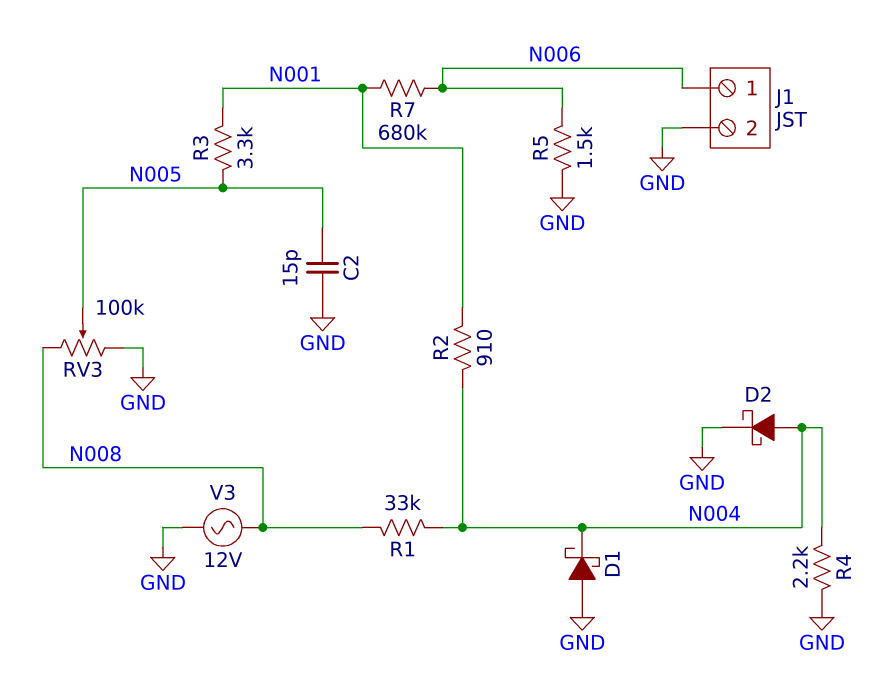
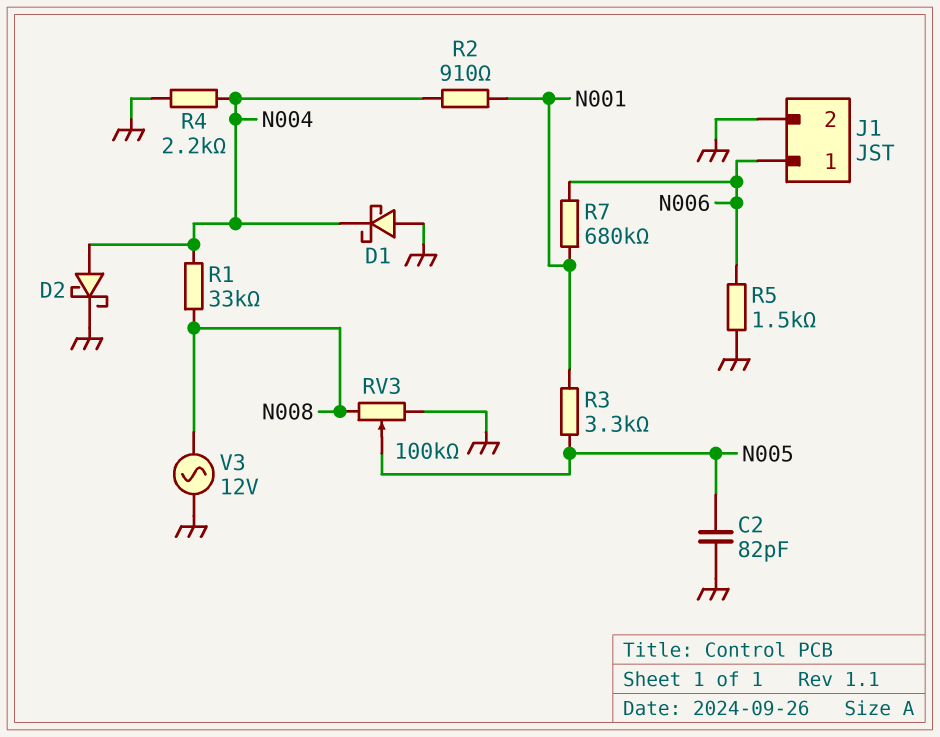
C2: 15pF (GND, N005) -> 82pF (GND, N005)

